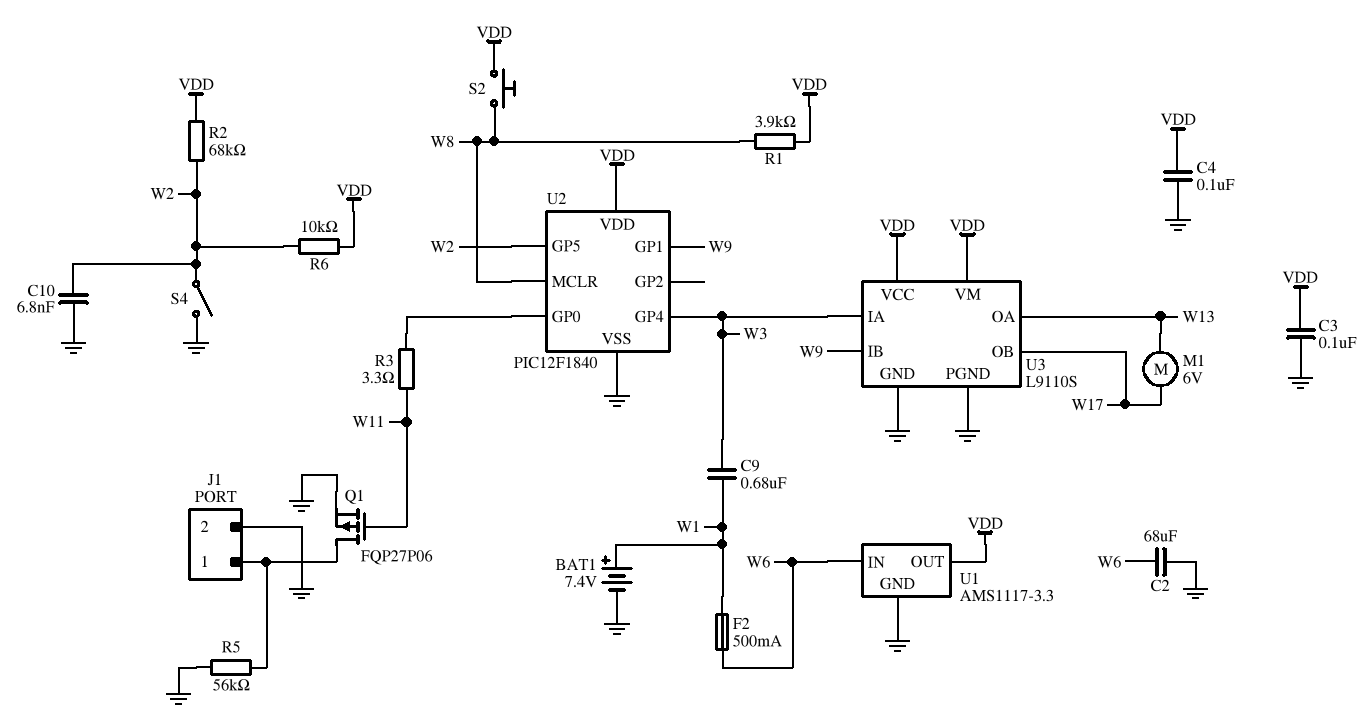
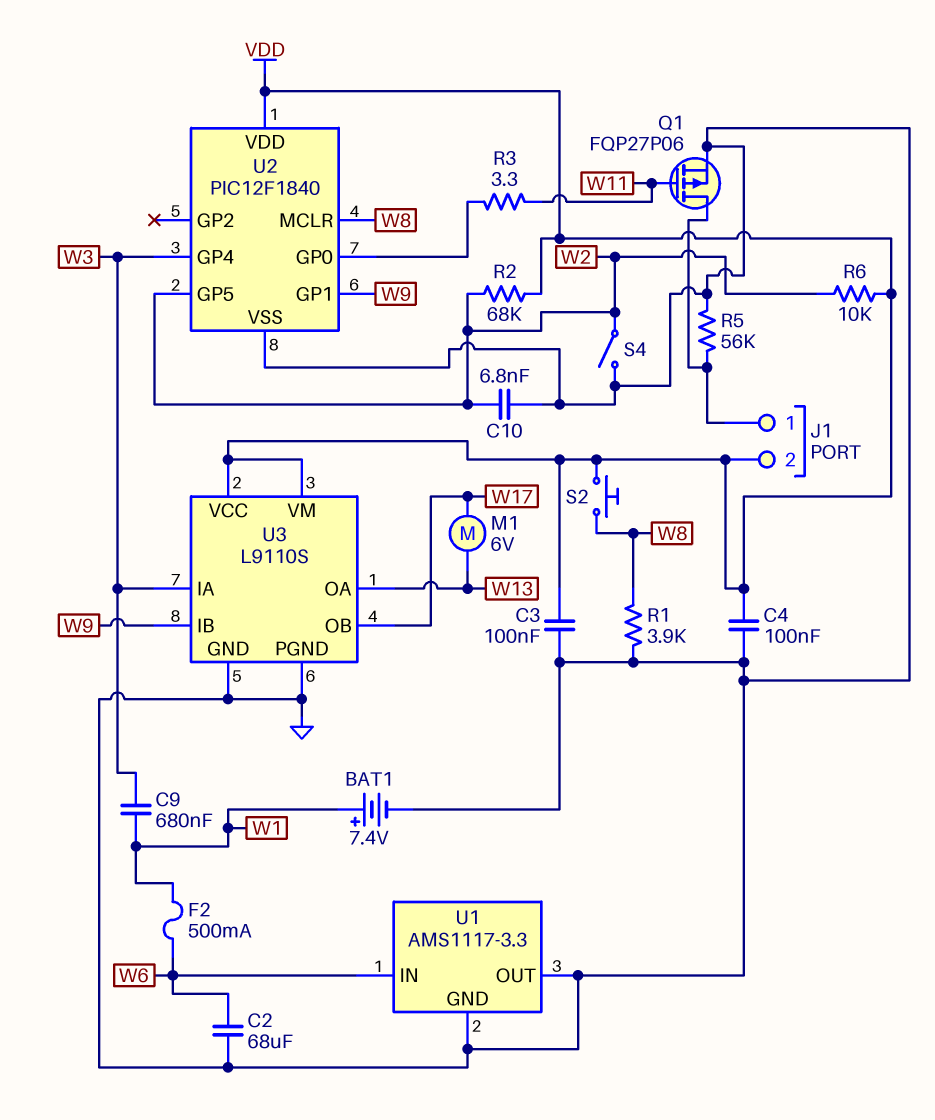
J1 pin 2: GND -> VDD
R1: 3.9k (VDD, W8) -> 3.9k (GND, W8)
U1 pin OUT: VDD -> GND

